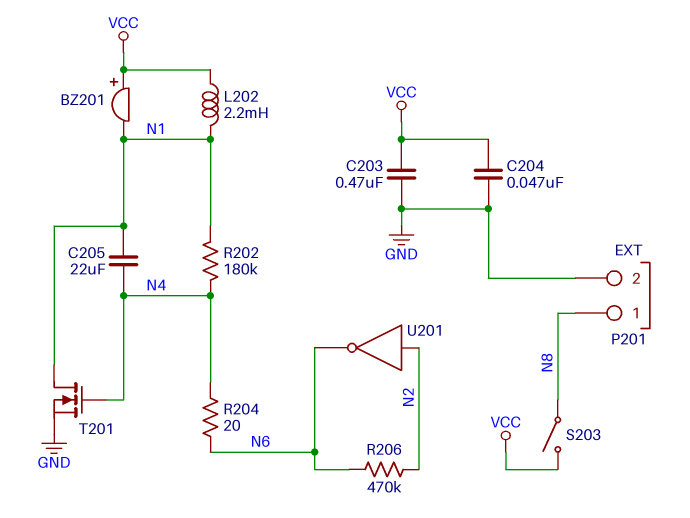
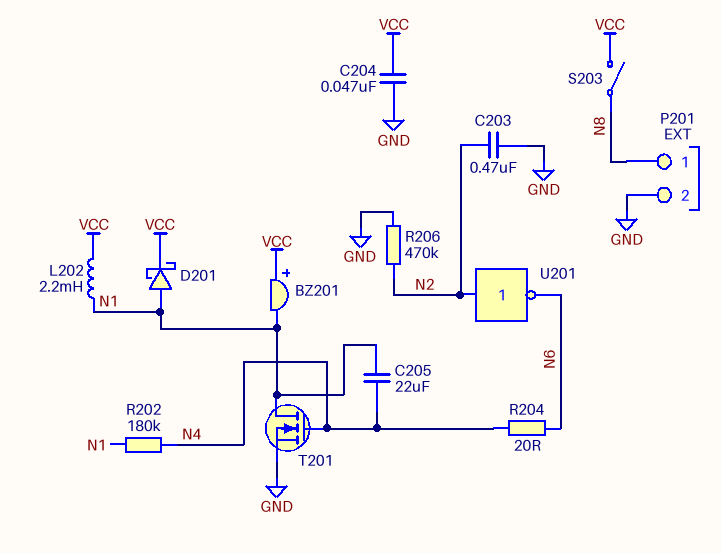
C203: 470nF (GND, VCC) -> 470nF (GND, N2)
D201: none -> schottky (A N1, K VCC)
R206: 470k (N2, N6) -> 470k (GND, N2)

